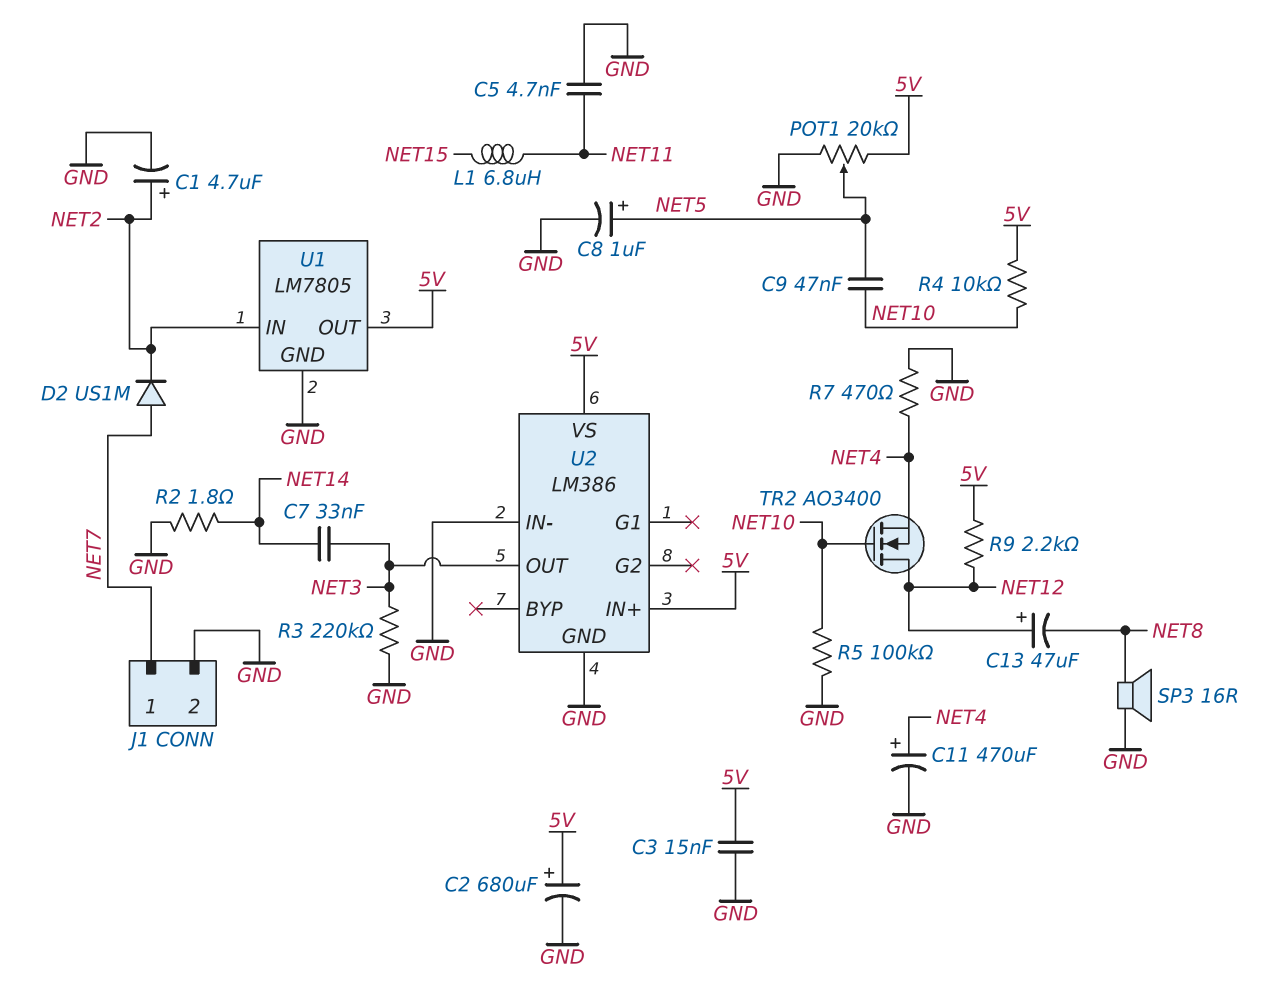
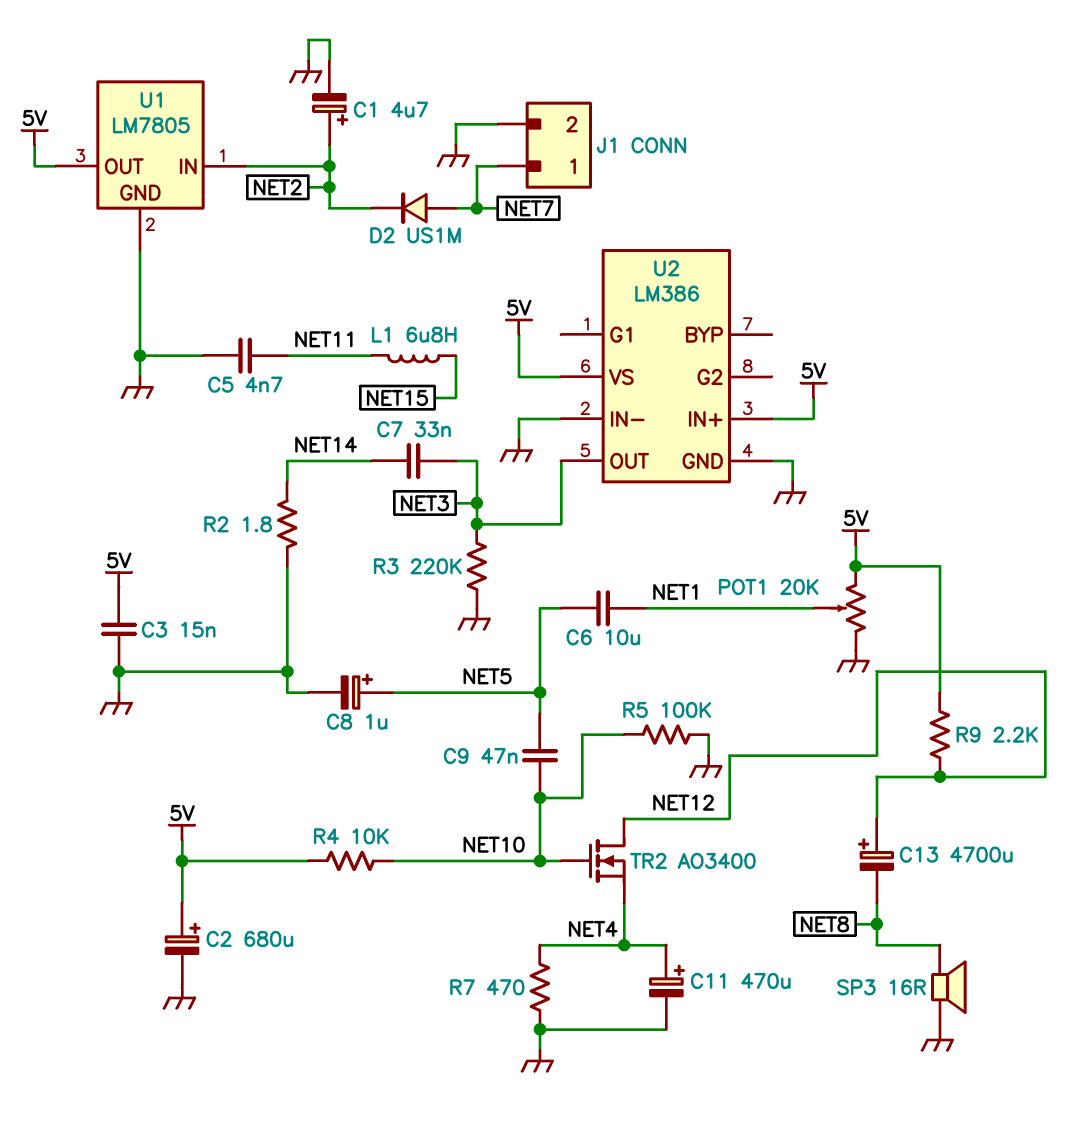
C6: none -> 10uF (NET1, NET5)
C13: 47uF (plus NET12, minus NET8) -> 4700uF (plus NET12, minus NET8)
POT1: 20k (5V, GND, wiper NET5) -> 20k (5V, GND, wiper NET1)

